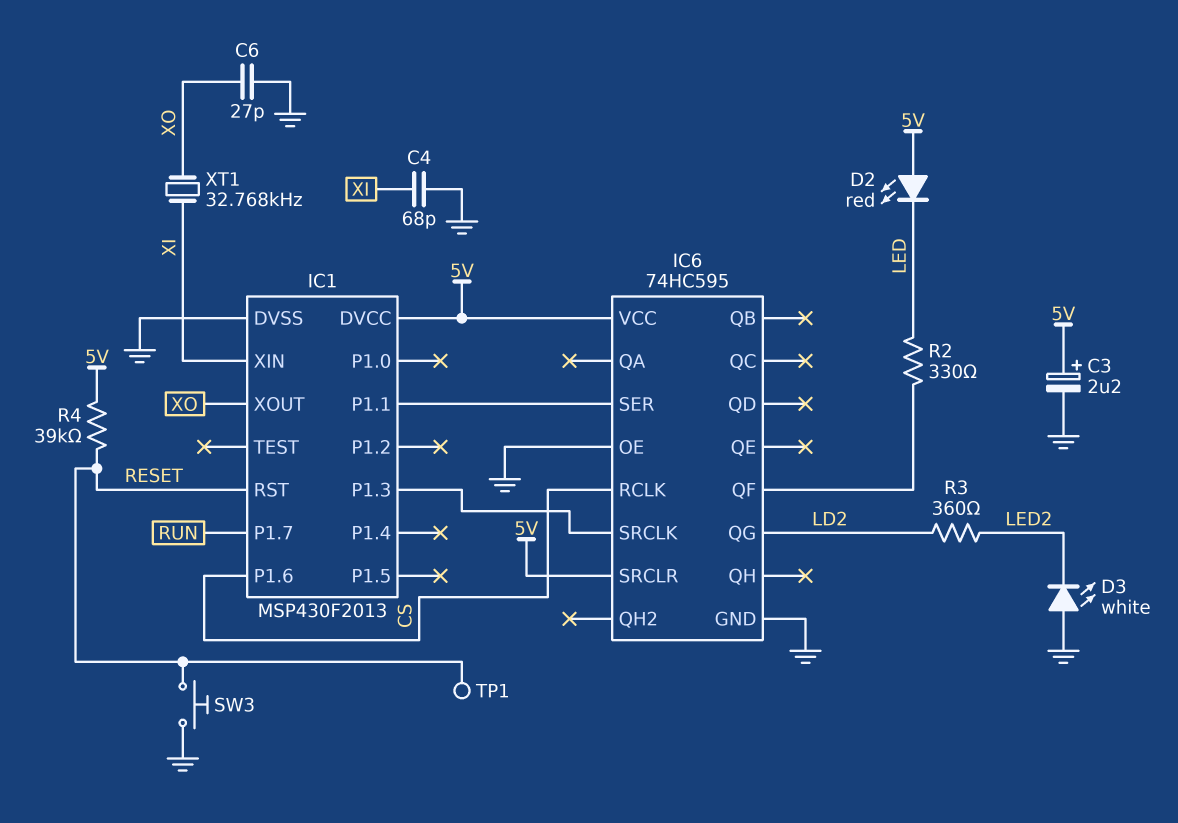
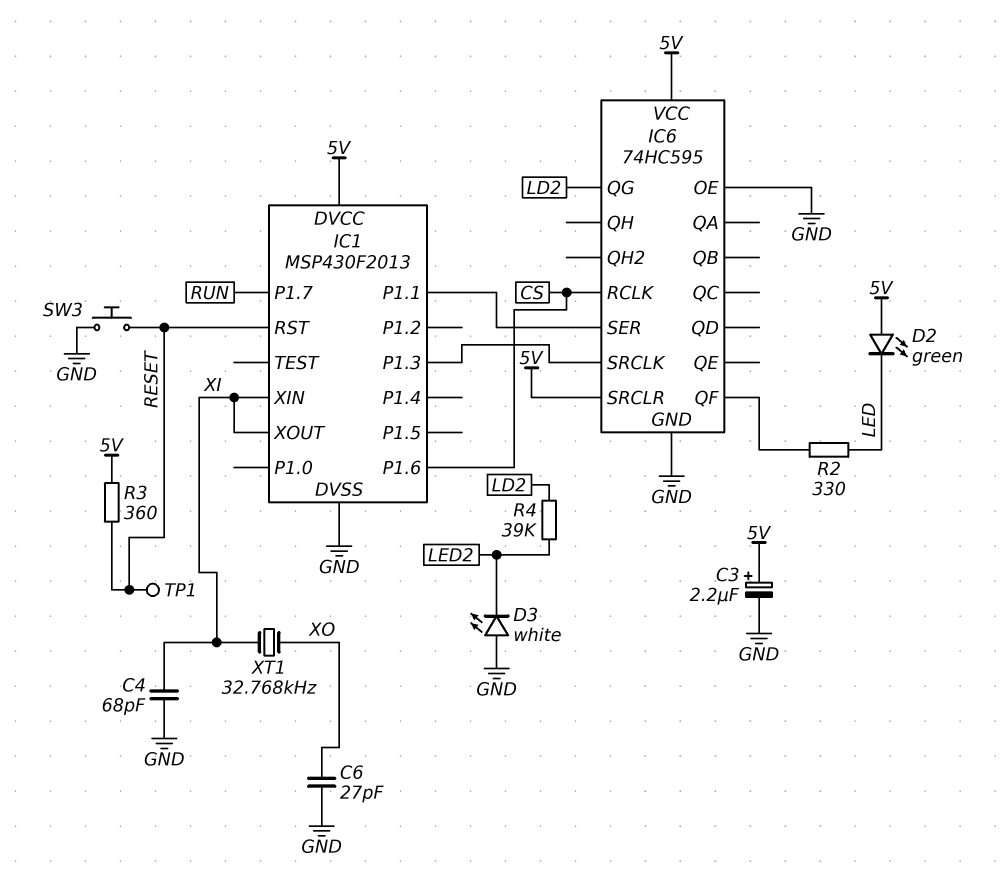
D2: LED red (A 5V, K LED) -> LED green (A 5V, K LED)
IC1 pin XOUT: XO -> XI
R3: 360 (LD2, LED2) -> 360 (5V, RESET)
R4: 39k (5V, RESET) -> 39k (LD2, LED2)

